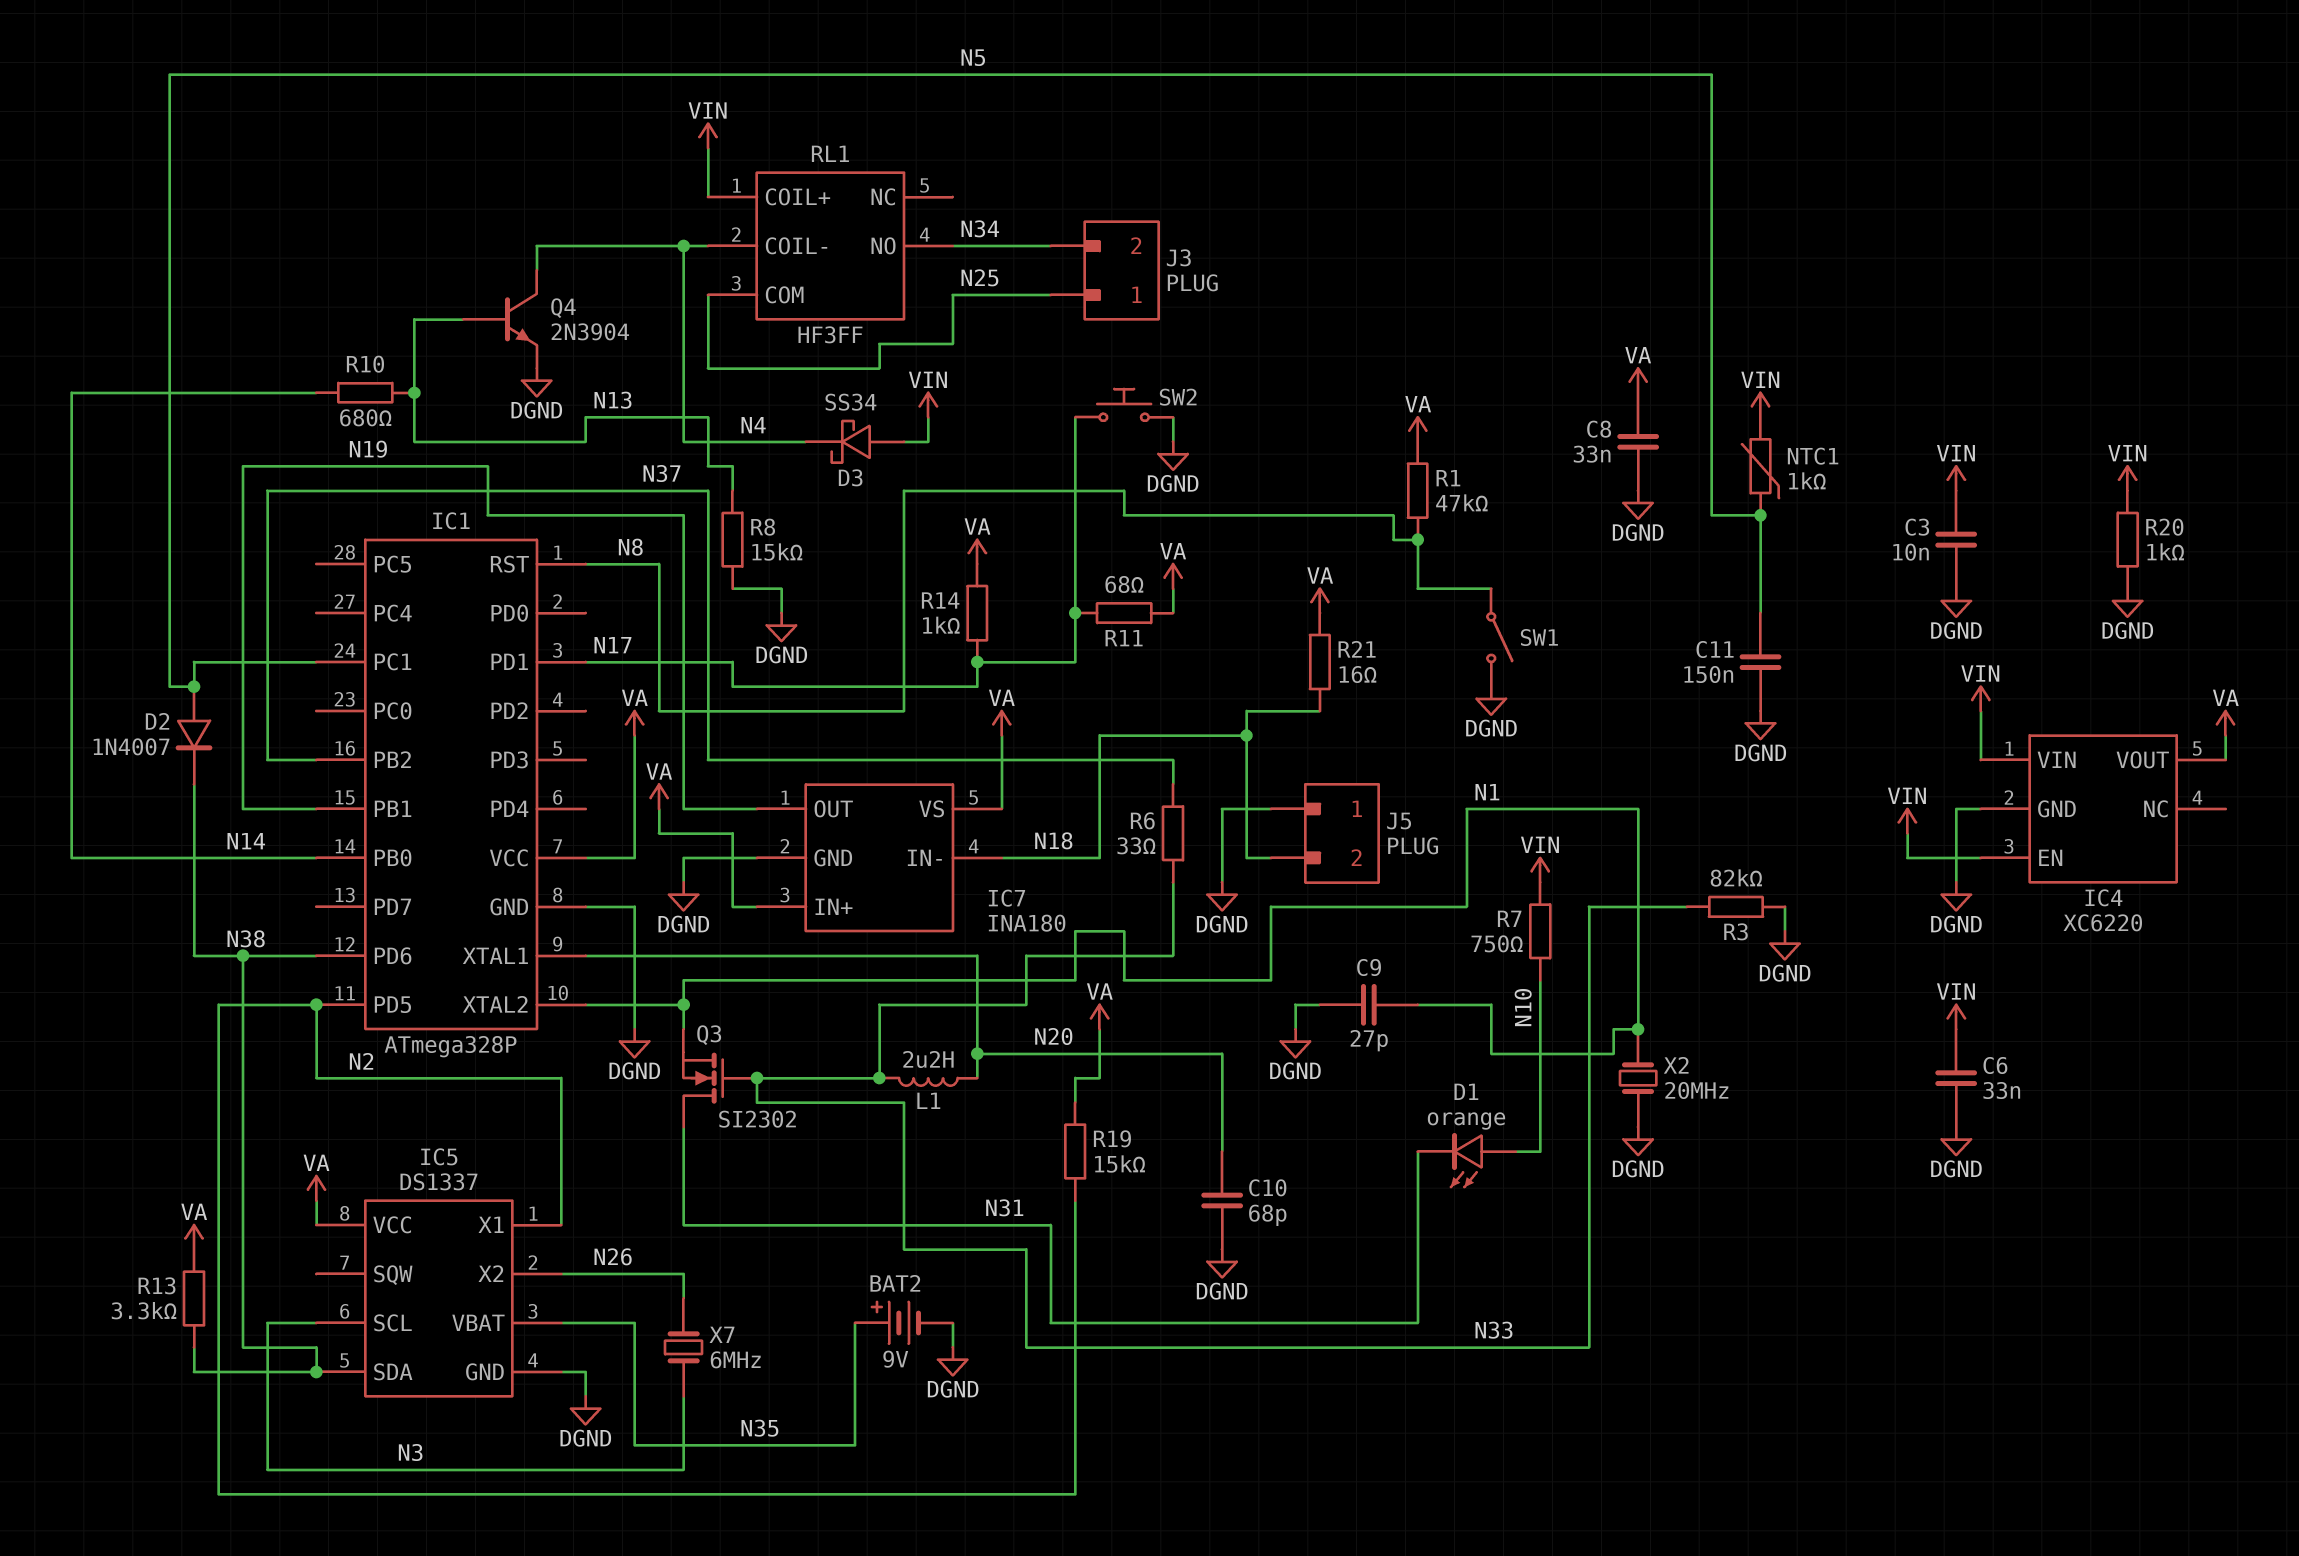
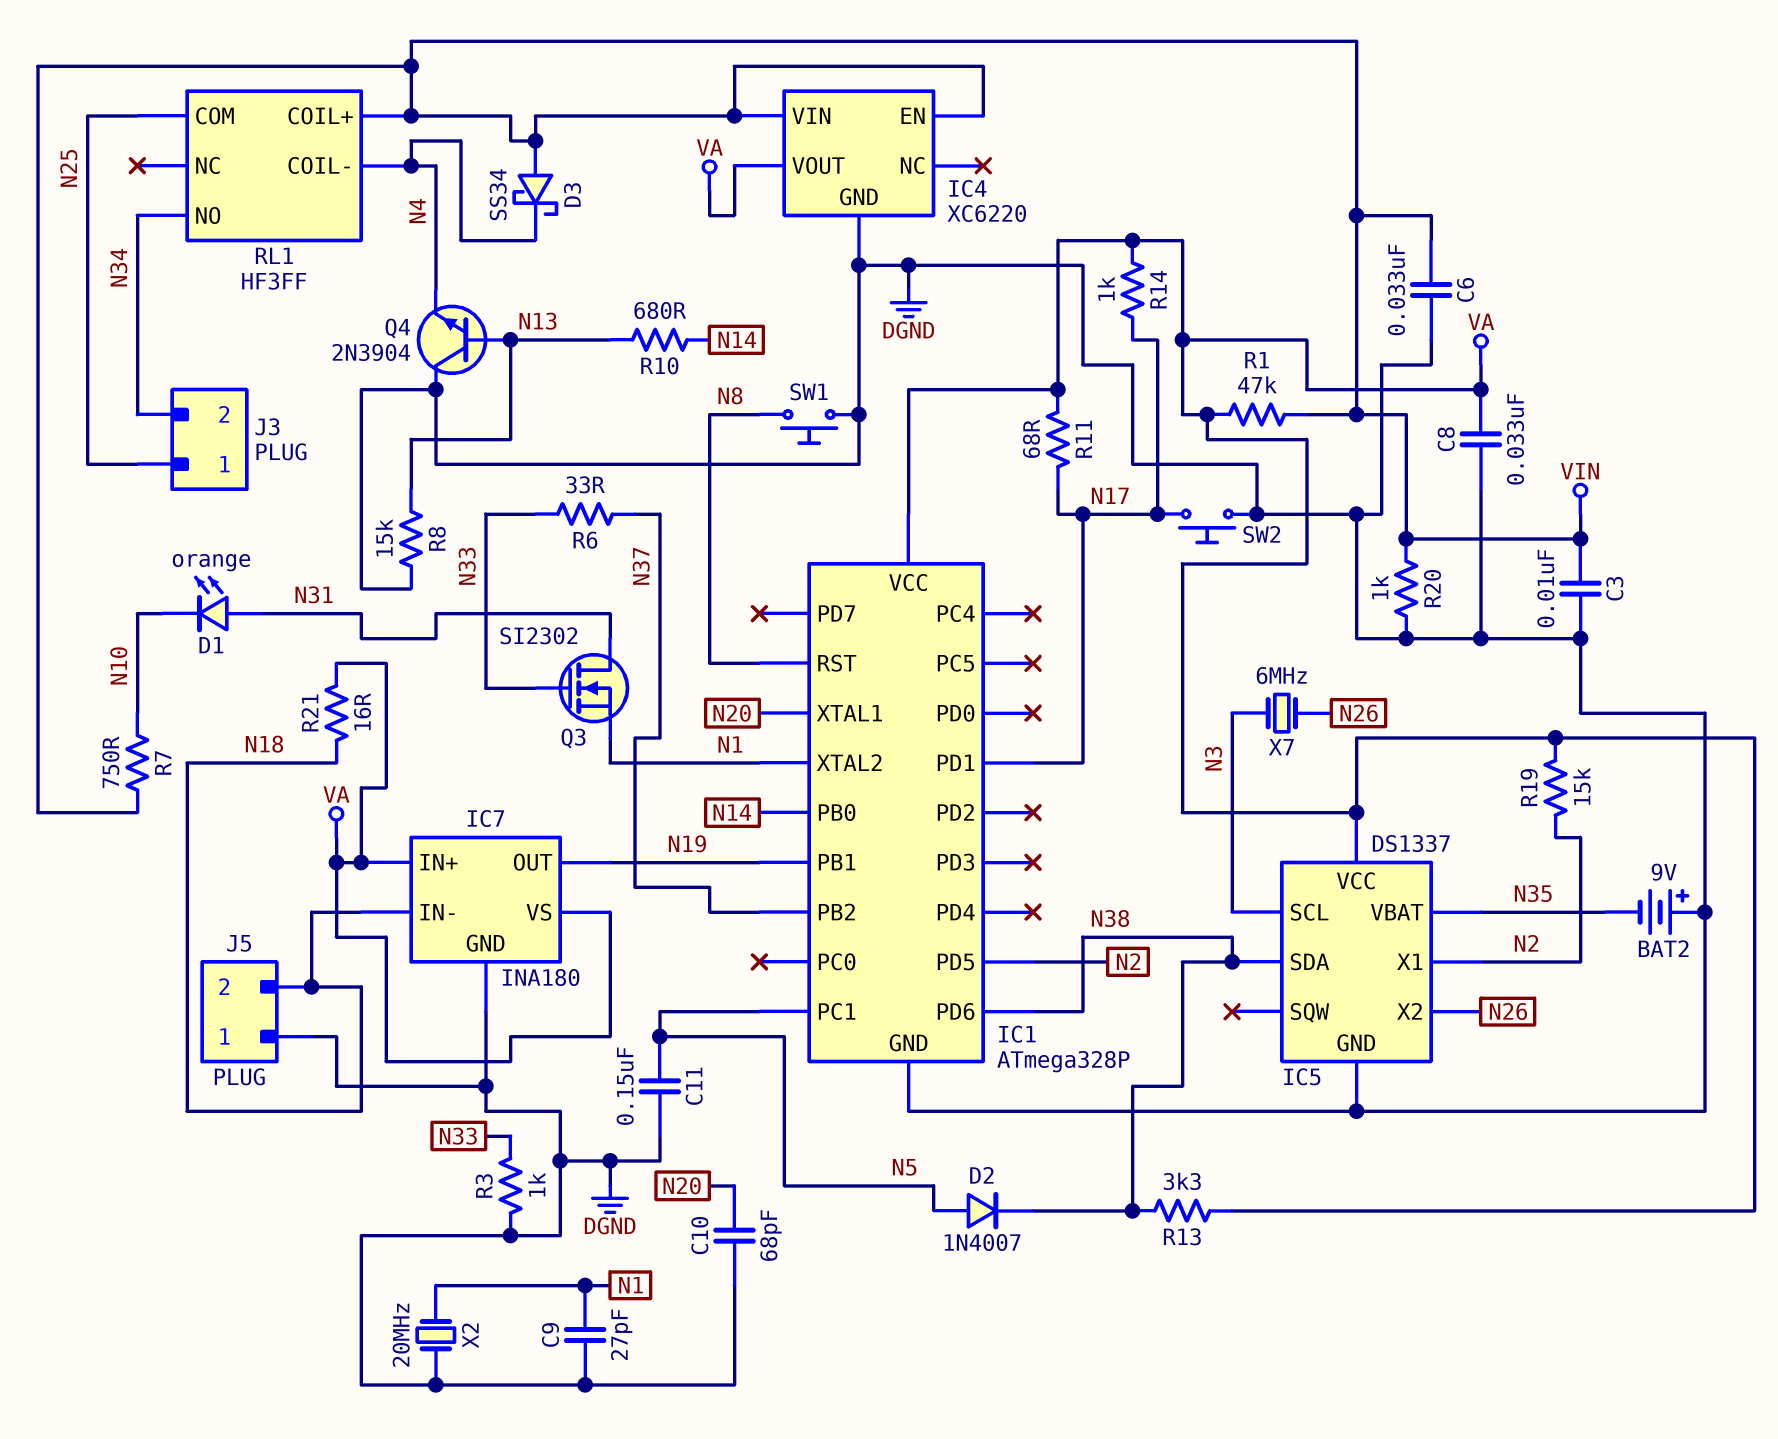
BAT2: 9V (plus N35, minus DGND) -> 9V (plus DGND, minus N35)
D1: LED orange (A N10, K N31) -> LED orange (A N31, K N10)
L1: 2.2uH (N20, N33) -> none
NTC1: 1k (N5, VIN) -> none
Q4: NPN 2N3904 (B N13, C N4, E DGND) -> NPN 2N3904 (B N13, C DGND, E N4)
R1: 47k (N8, VA) -> 47k (VA, VIN)
R3: 82k (DGND, N33) -> 1k (DGND, N33)
SW1: switch (DGND, N8) -> button (DGND, N8)

